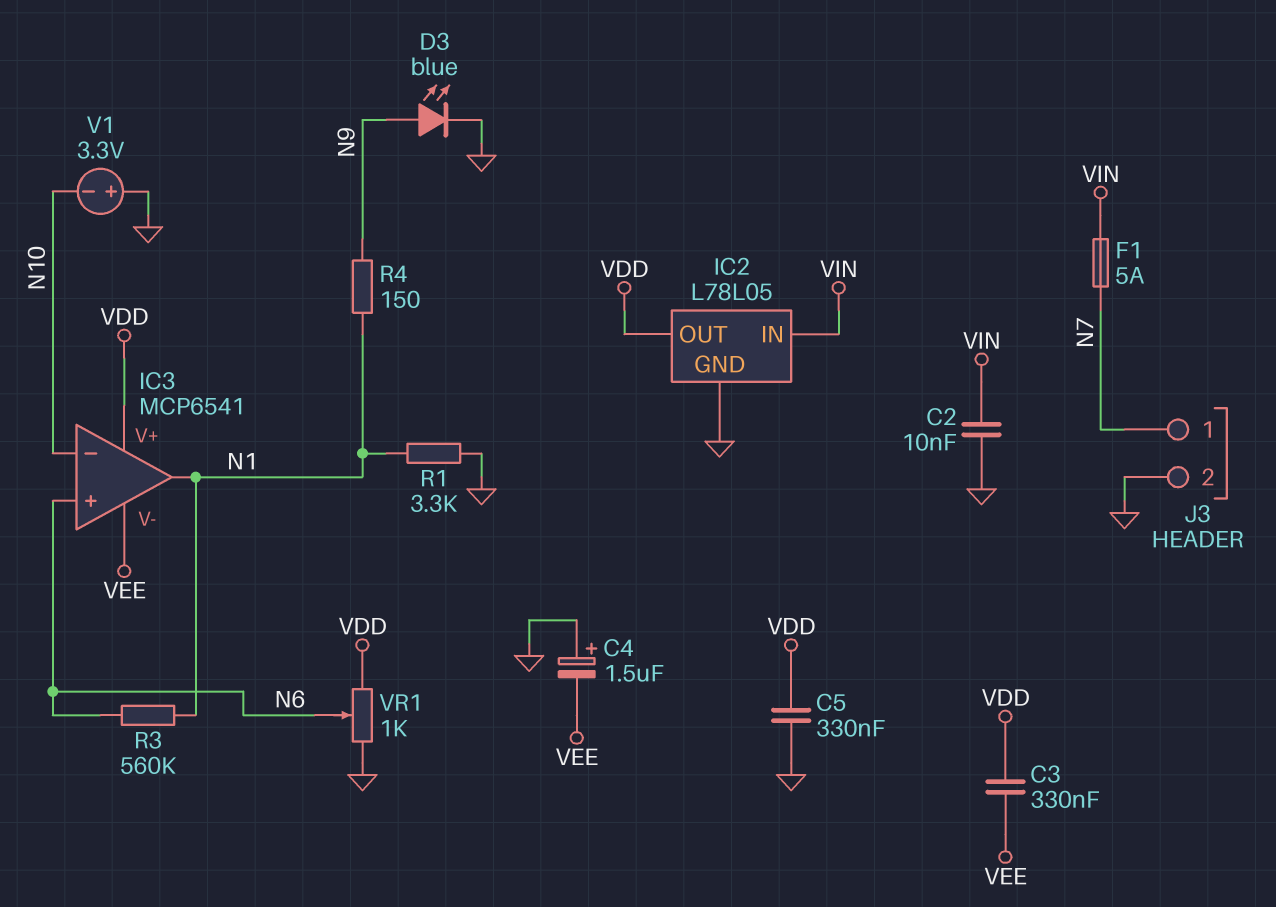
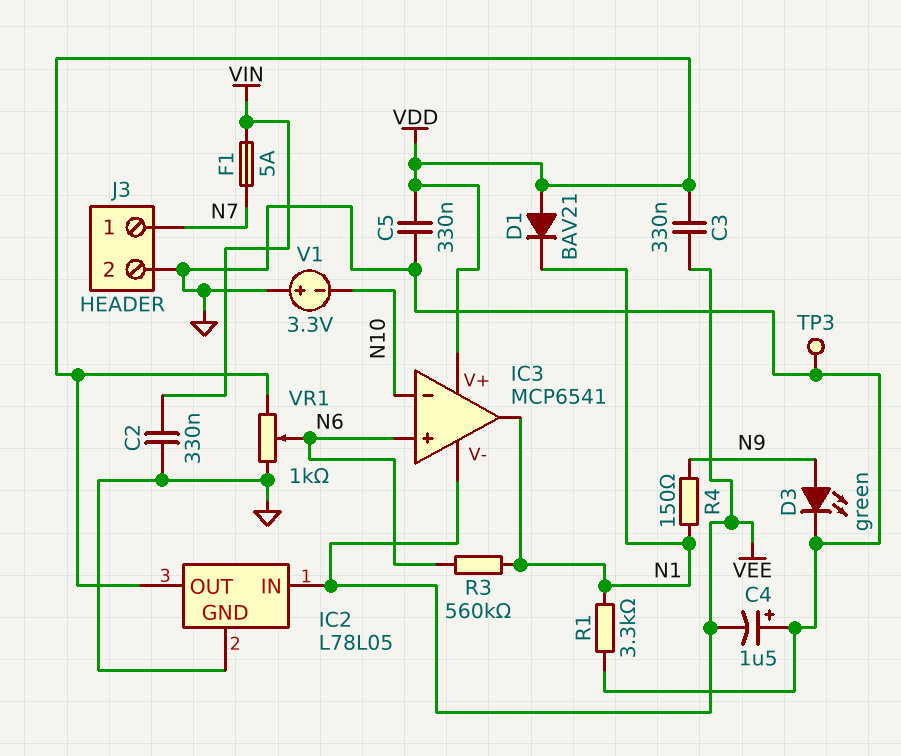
C2: 10nF (GND, VIN) -> 330nF (GND, VIN)
D1: none -> diode BAV21 (A VDD, K N1)
D3: LED blue (A N9, K GND) -> LED green (A N9, K GND)
IC2 pin IN: VIN -> VEE
TP3: none -> test point (GND)

